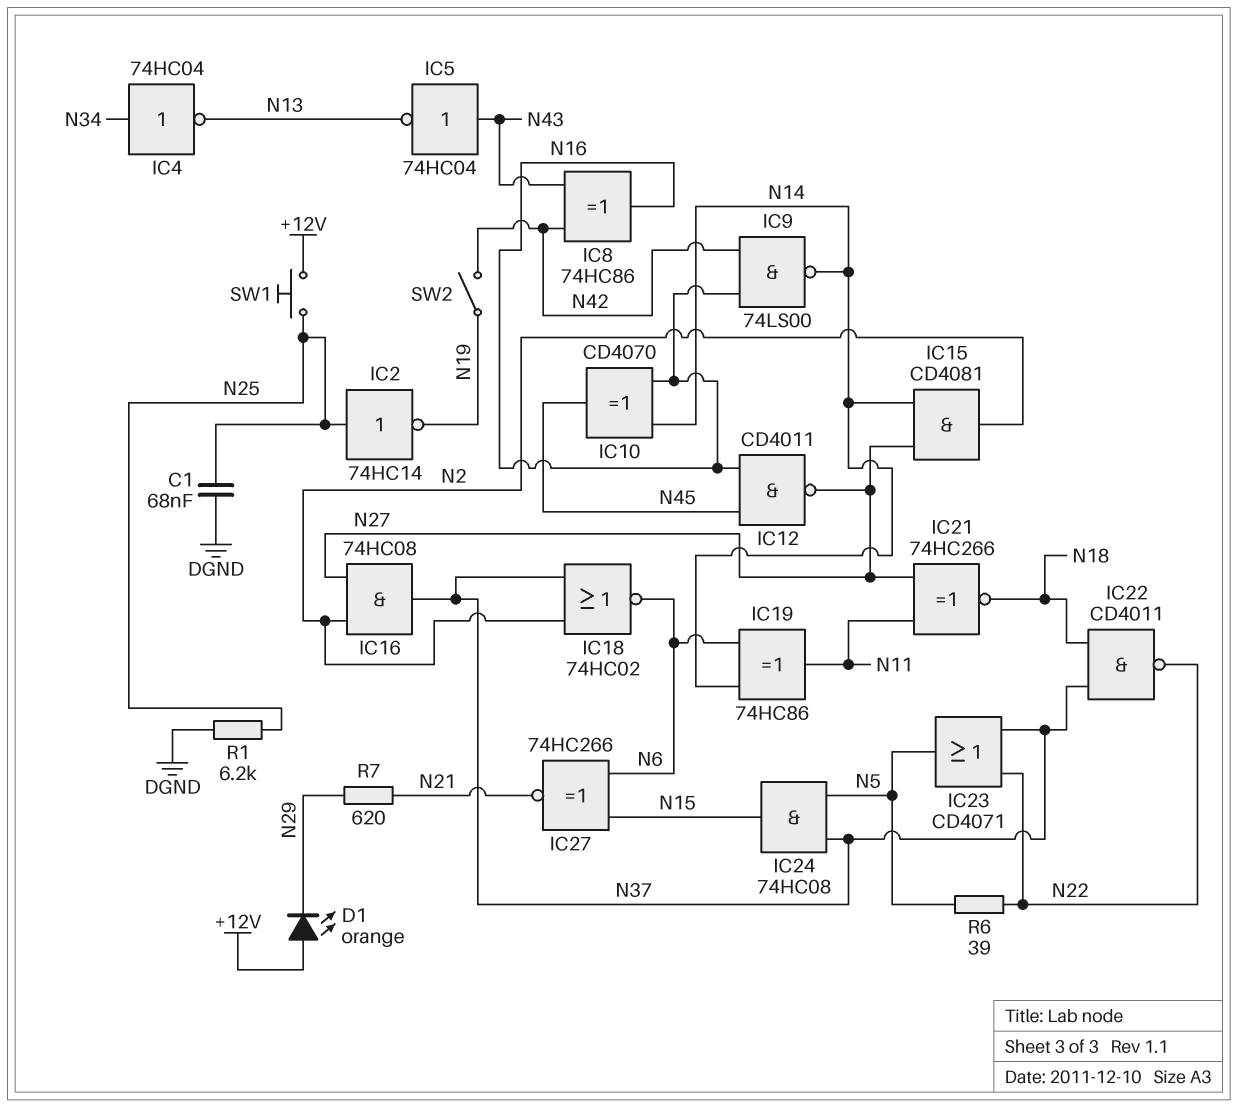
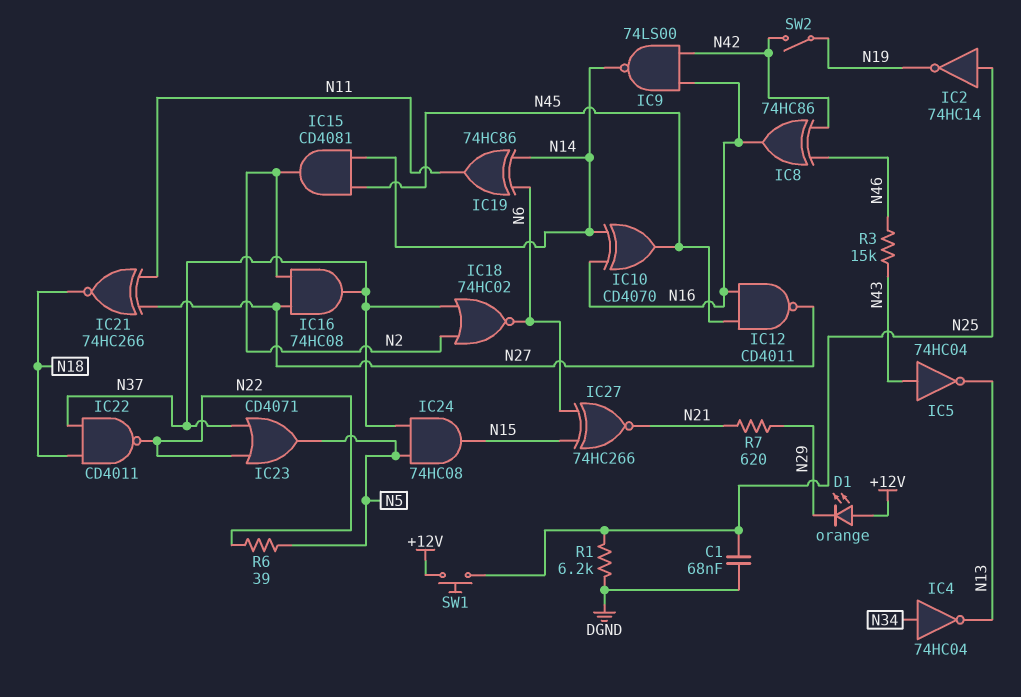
IC8: XOR 74HC86 (in N42, in N43, out N16) -> XOR 74HC86 (in N42, in N46, out N16)
IC15: AND CD4081 (in N14, in N27, out N2) -> AND CD4081 (in N14, in N45, out N2)
R3: none -> 15k (N43, N46)

